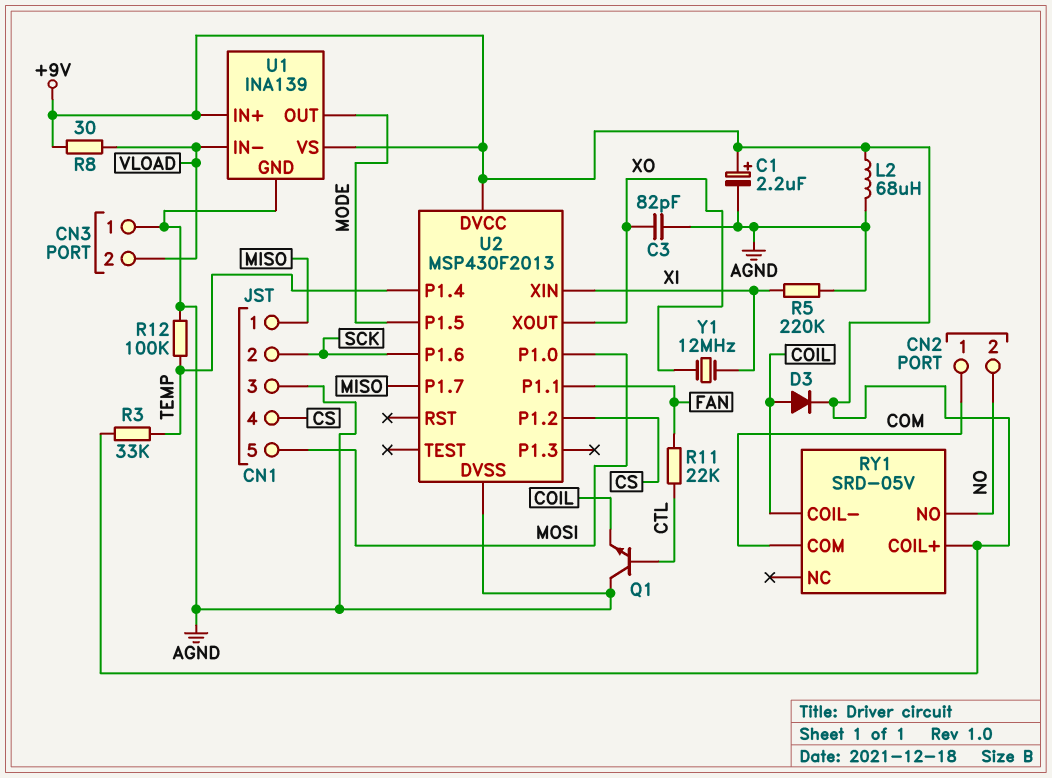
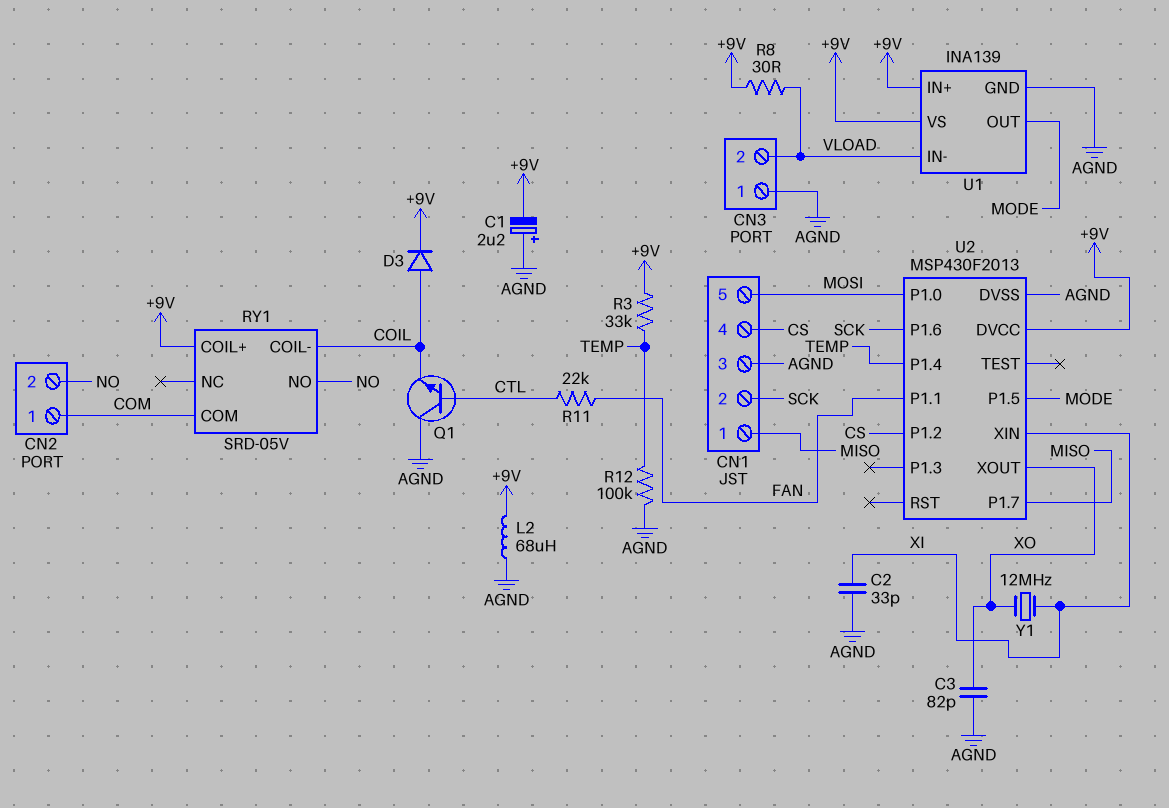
C1: 2.2uF (plus +9V, minus AGND) -> 2.2uF (plus AGND, minus +9V)
C2: none -> 33pF (AGND, XI)
R5: 220k (AGND, XI) -> none

